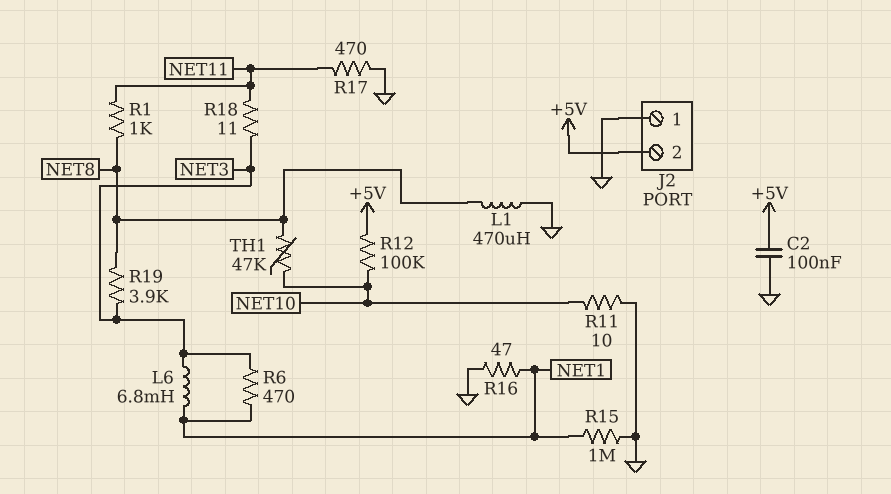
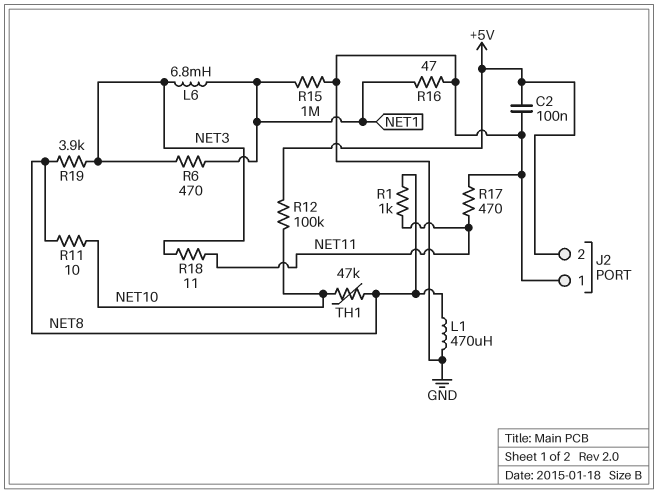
R11: 10 (GND, NET10) -> 10 (NET8, NET10)

